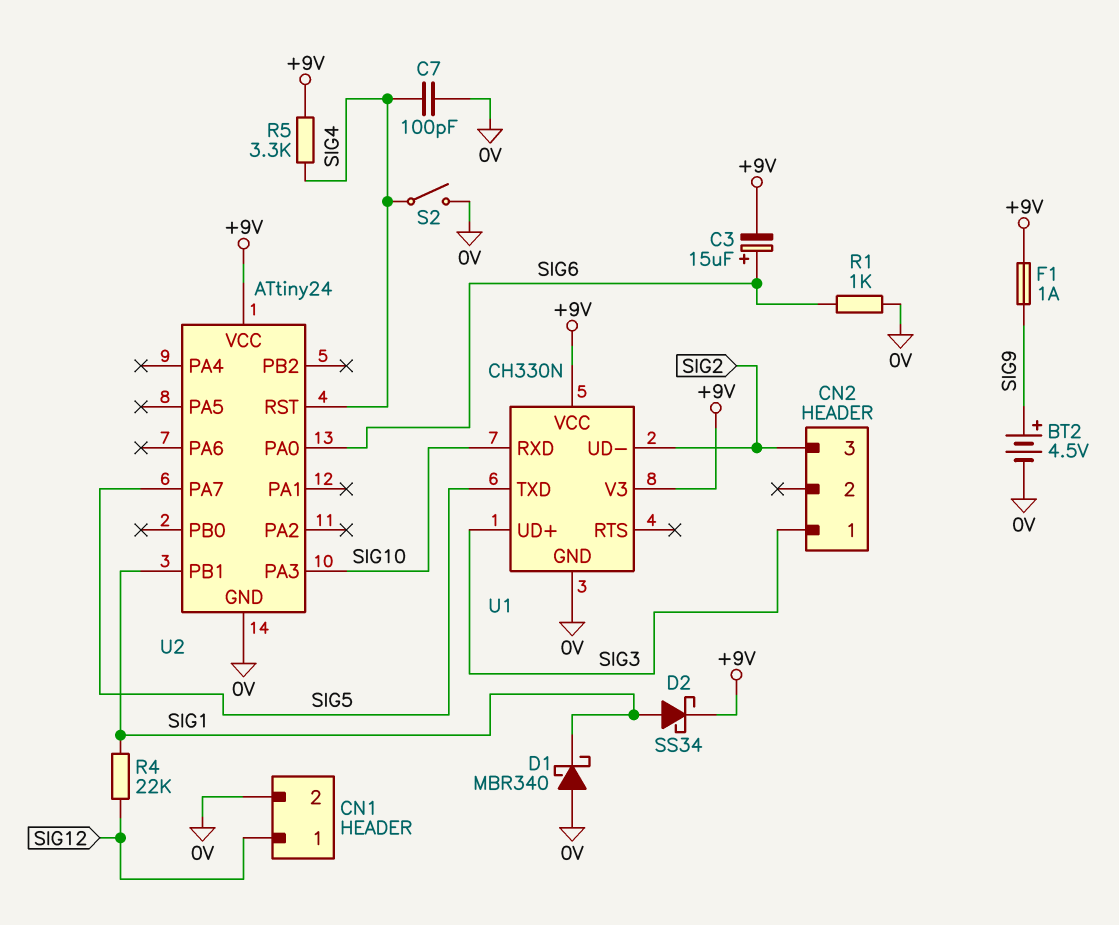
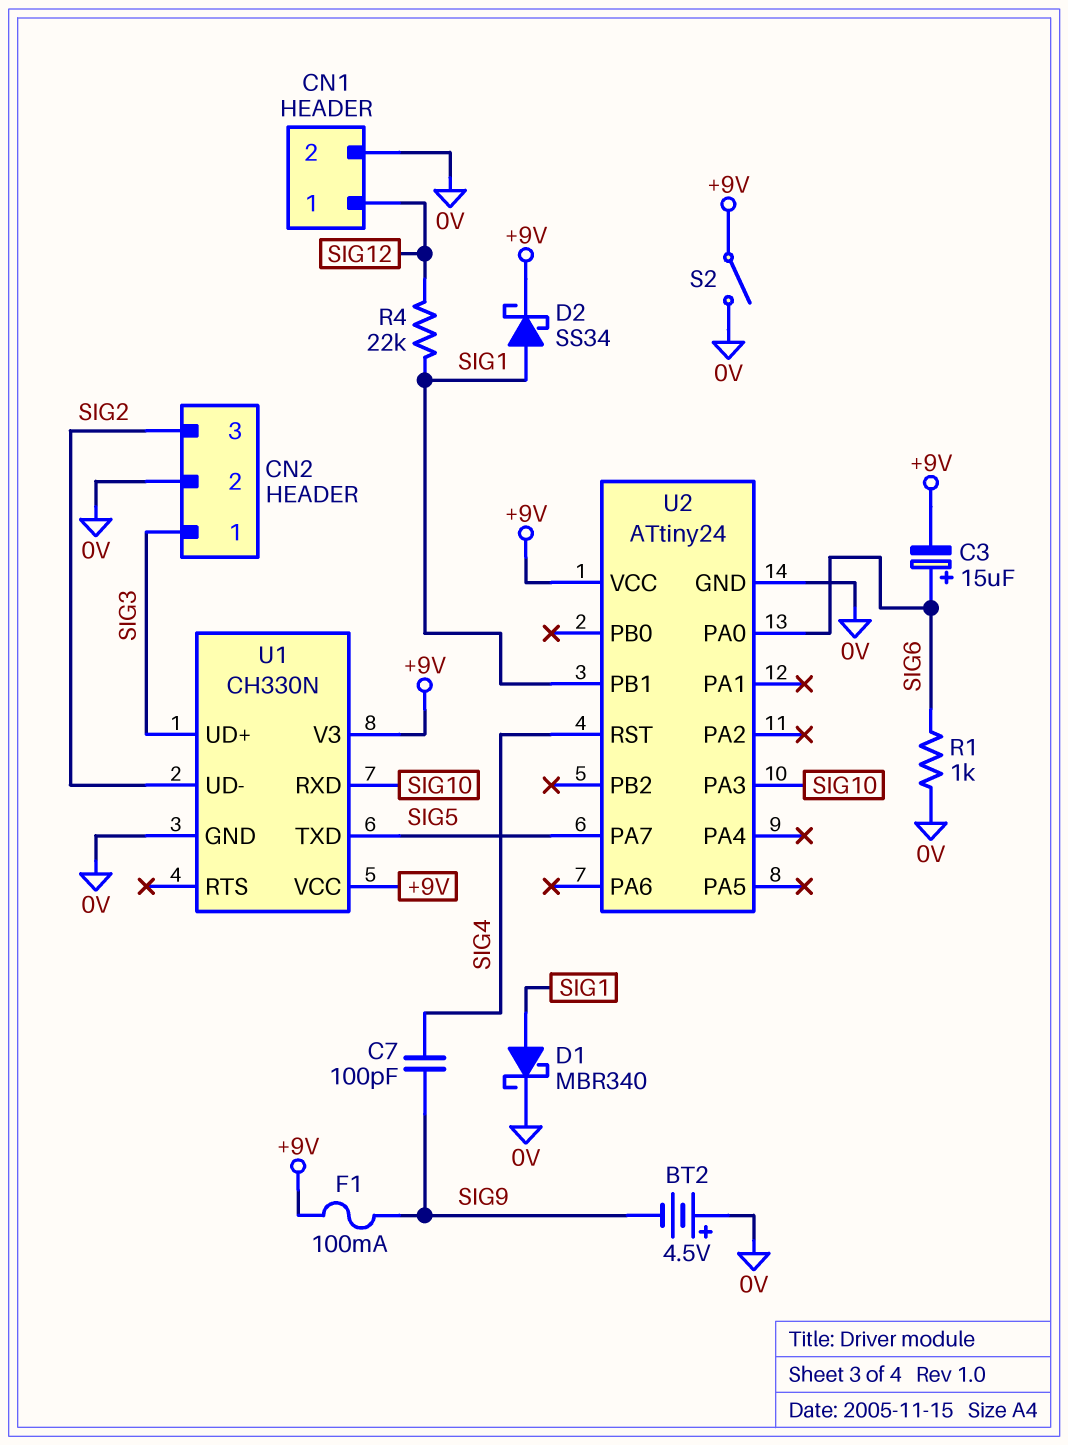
BT2: 4.5V (plus SIG9, minus 0V) -> 4.5V (plus 0V, minus SIG9)
C7: 100pF (0V, SIG4) -> 100pF (SIG4, SIG9)
CN2 pin 2: none -> 0V
D1: schottky MBR340 (A 0V, K SIG1) -> schottky MBR340 (A SIG1, K 0V)
F1: 1A (+9V, SIG9) -> 100mA (+9V, SIG9)
R5: 3.3k (+9V, SIG4) -> none
S2: switch (0V, SIG4) -> switch (+9V, 0V)

